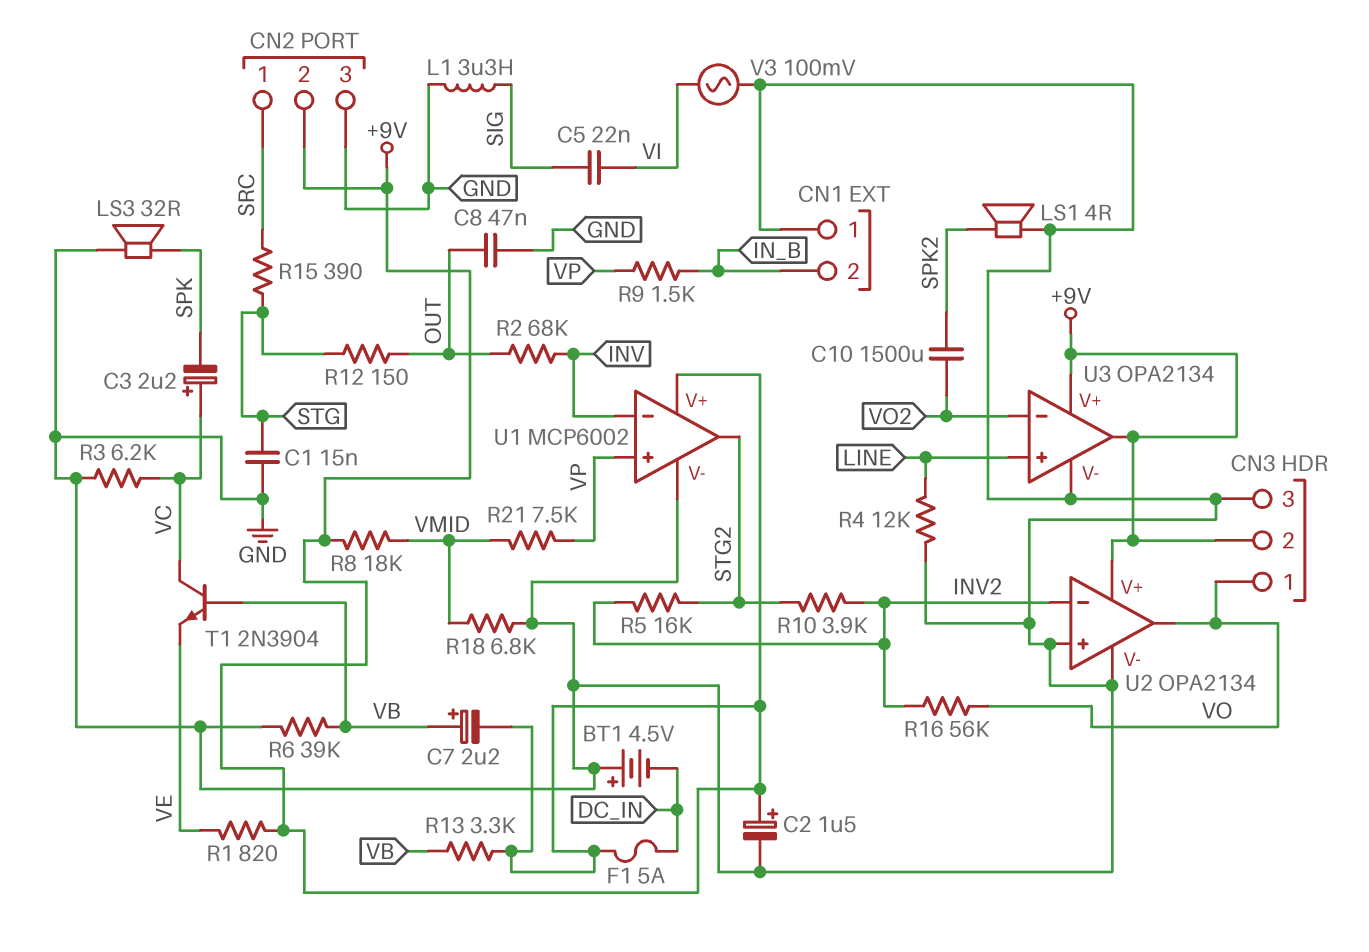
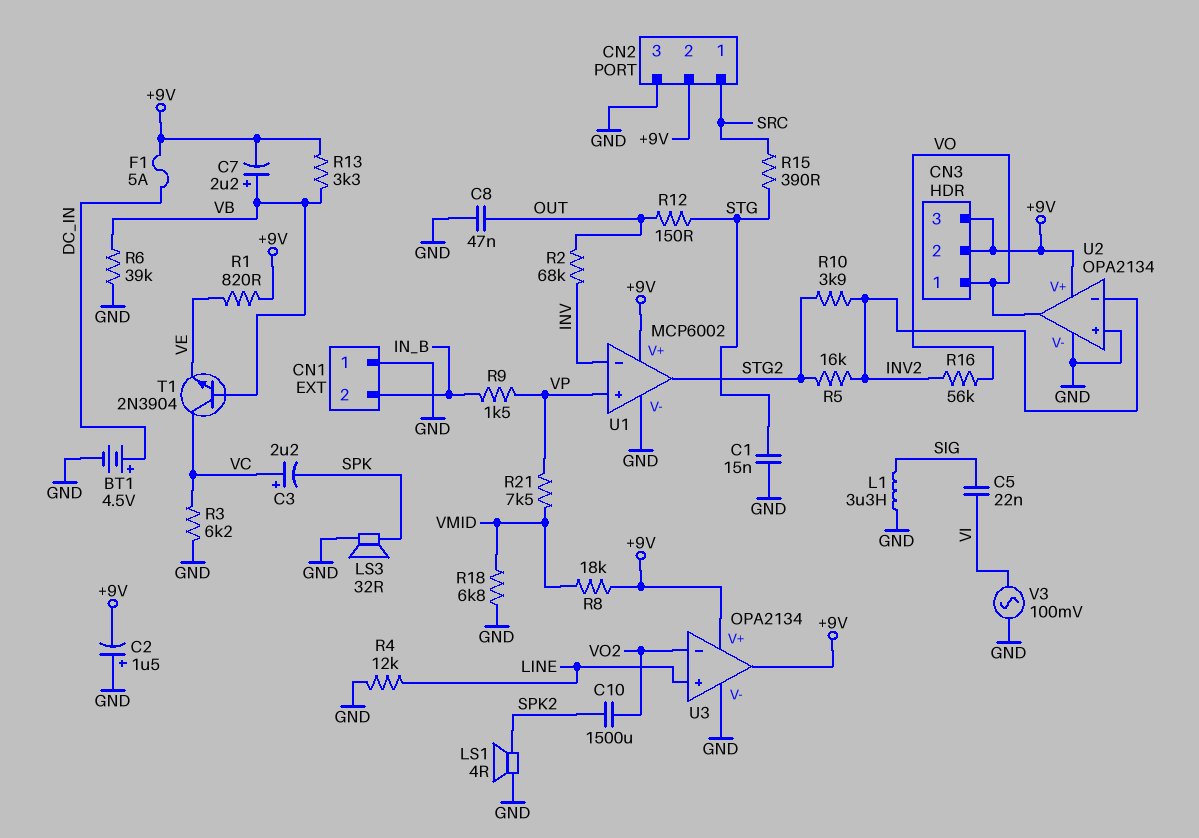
BT1: 4.5V (plus GND, minus DC_IN) -> 4.5V (plus DC_IN, minus GND)
C2: 1.5uF (plus +9V, minus GND) -> 1.5uF (plus GND, minus +9V)
CN3 pin 3: GND -> +9V

